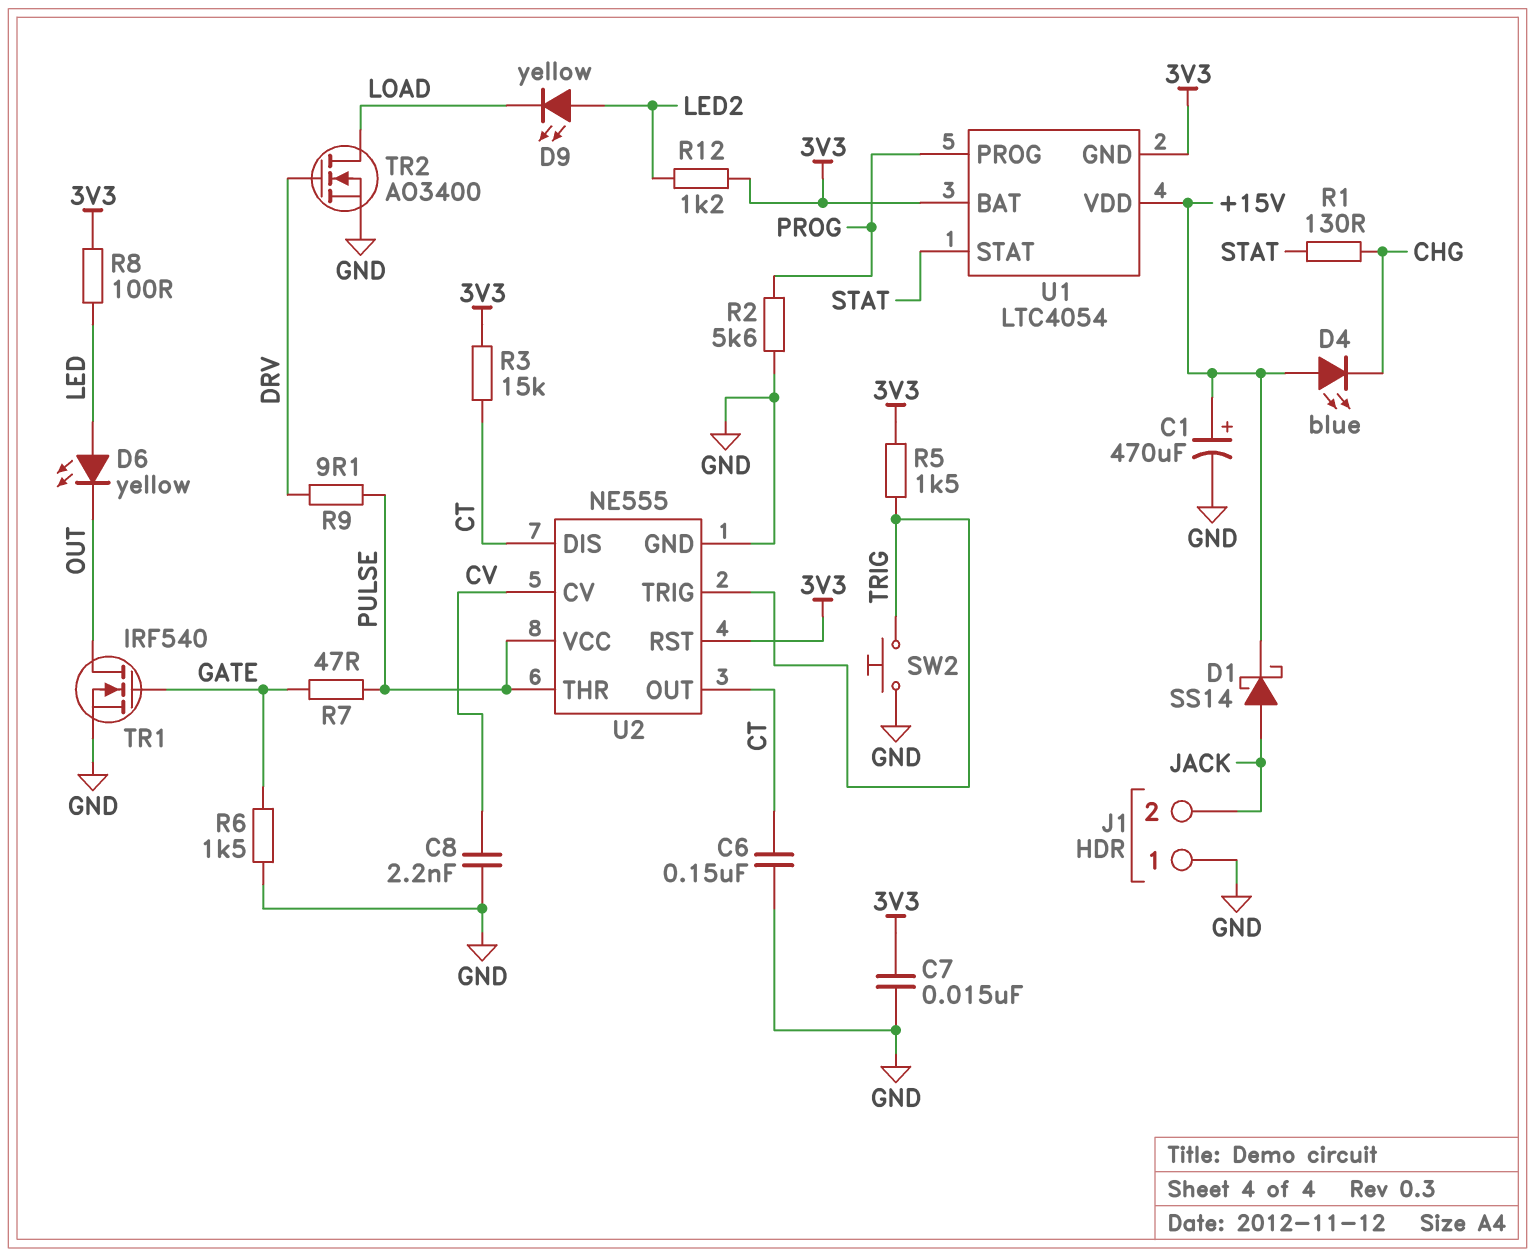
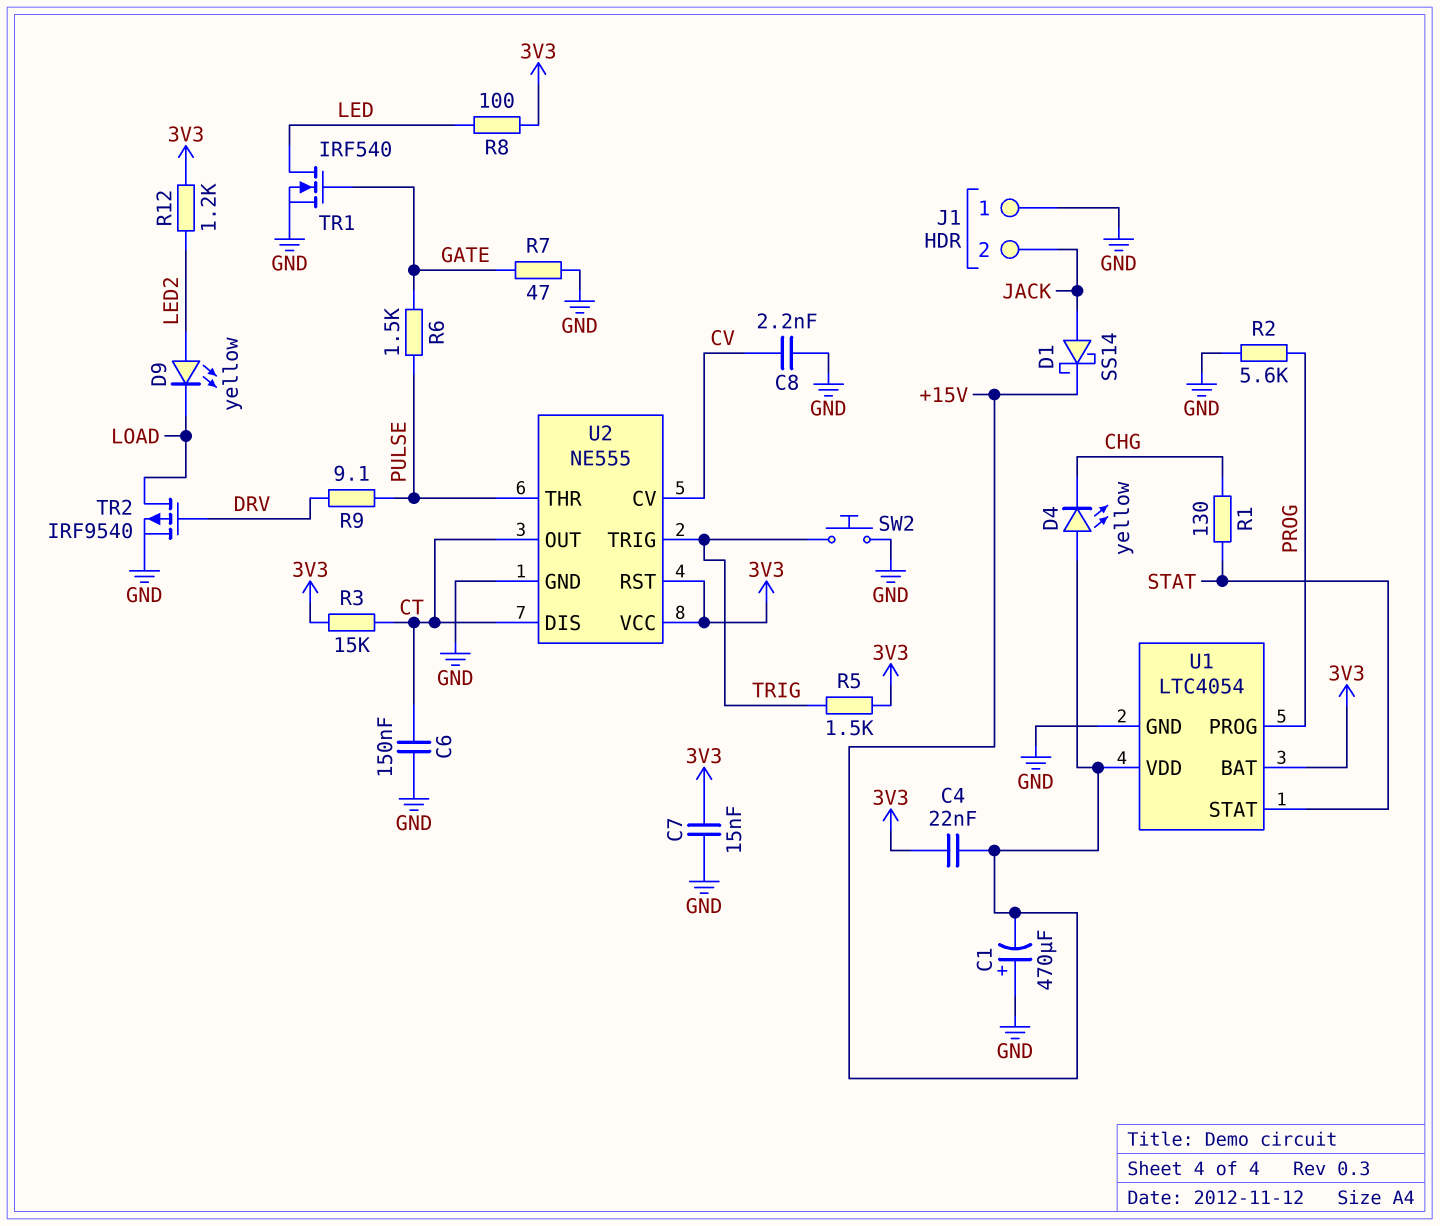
C1: 470uF (plus +15V, minus GND) -> 470uF (plus GND, minus +15V)
C4: none -> 22nF (+15V, 3V3)
D4: LED blue (A +15V, K CHG) -> LED yellow (A +15V, K CHG)
D6: LED yellow (A LED, K OUT) -> none
R6: 1.5k (GATE, GND) -> 1.5k (GATE, PULSE)
R7: 47 (GATE, PULSE) -> 47 (GATE, GND)
TR1: NMOS IRF540 (G GATE, D OUT, S GND) -> NMOS IRF540 (G GATE, D LED, S GND)
TR2: NMOS AO3400 (G DRV, D LOAD, S GND) -> PMOS IRF9540 (G DRV, D LOAD, S GND)
U1 pin GND: 3V3 -> GND
U2 pin VCC: PULSE -> 3V3

